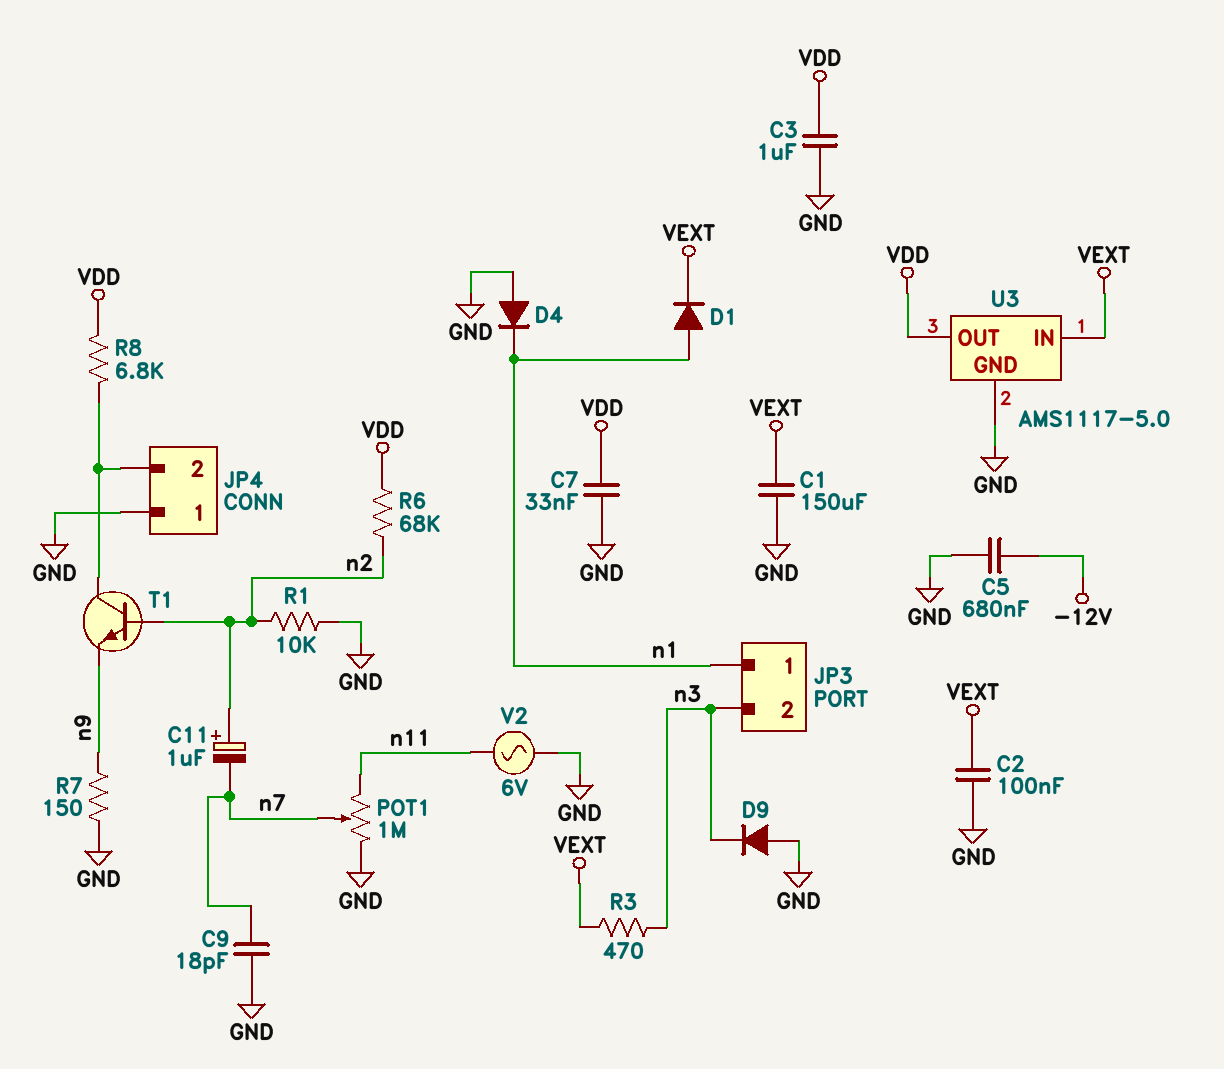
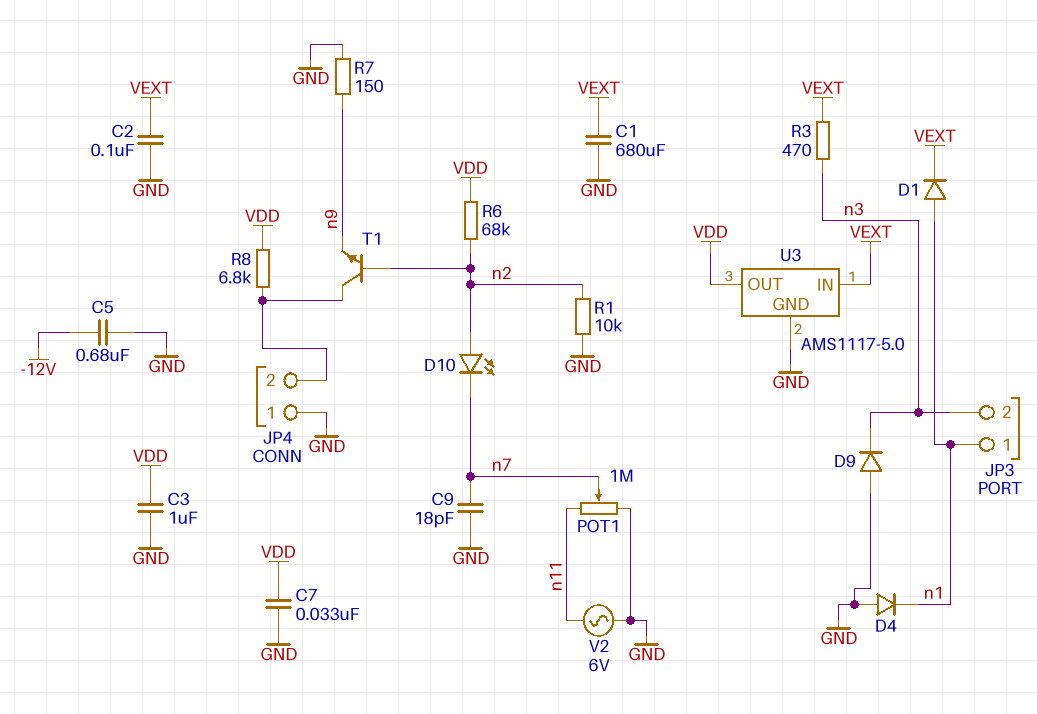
C1: 150uF (GND, VEXT) -> 680uF (GND, VEXT)
C11: 1uF (plus n2, minus n7) -> none
D10: none -> LED (A n2, K n7)

